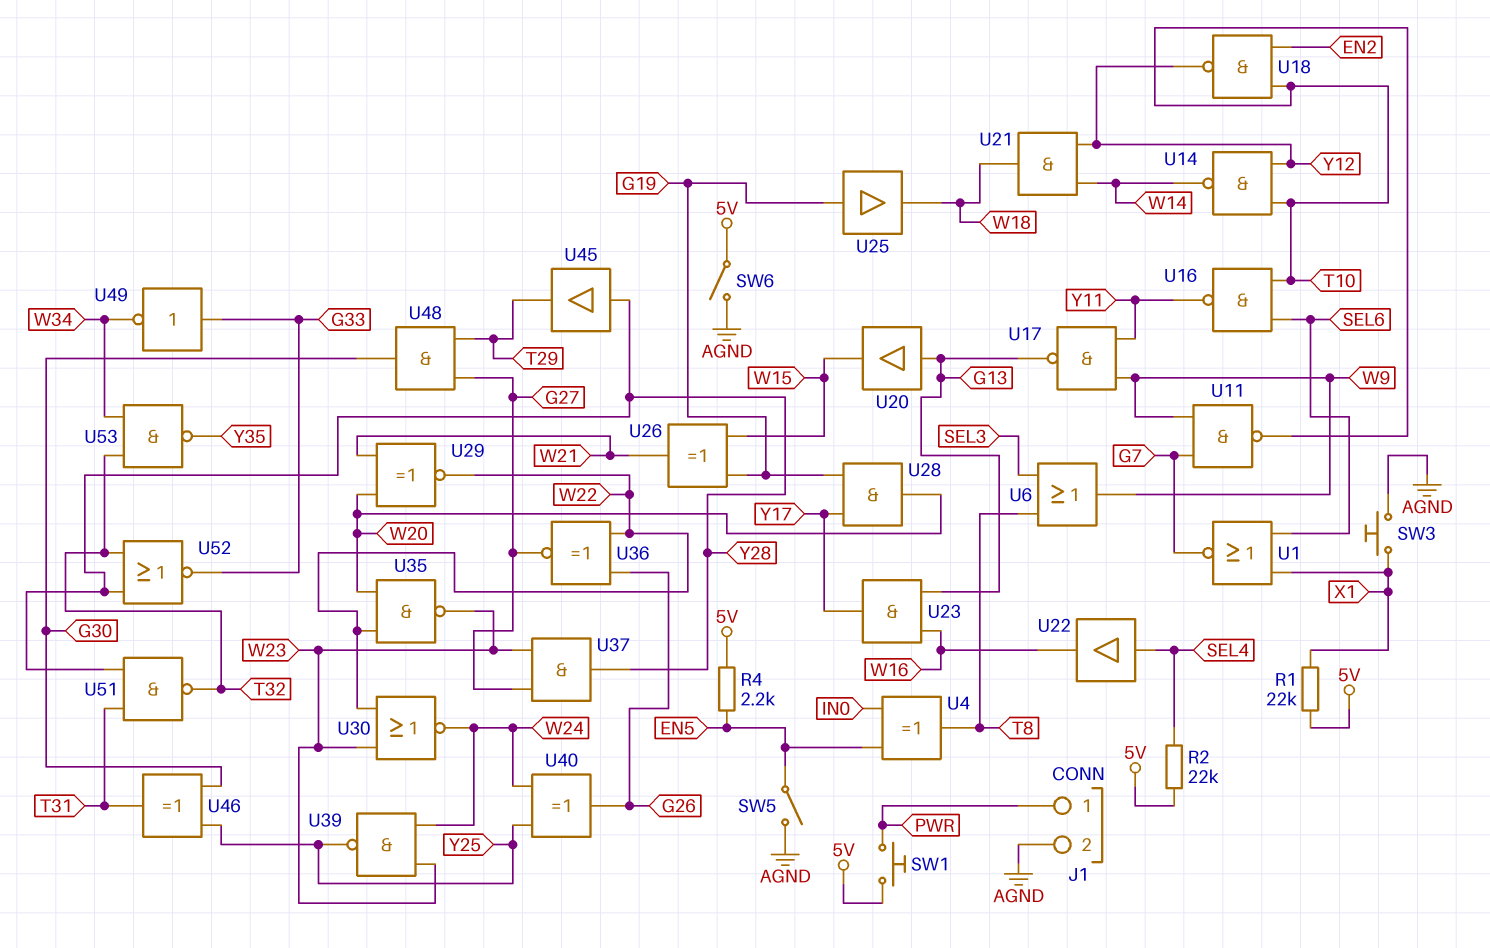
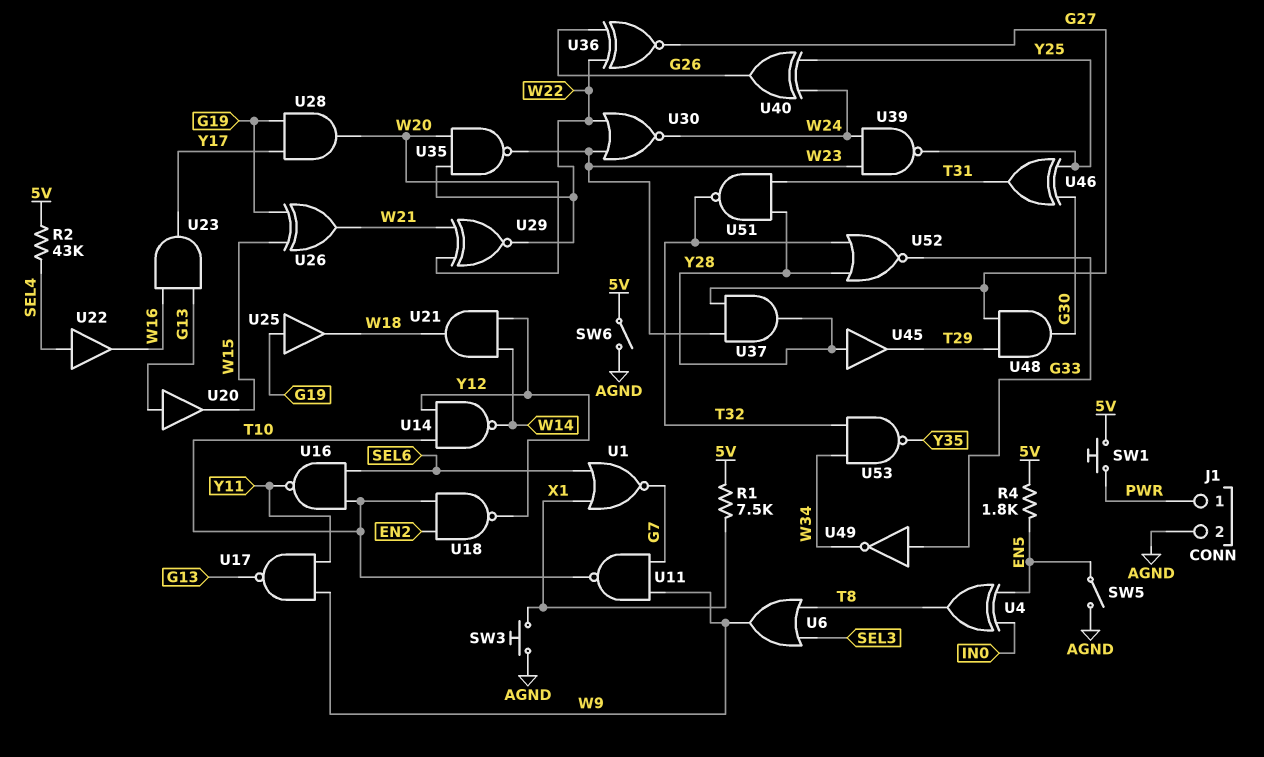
R1: 22k (5V, X1) -> 7.5k (5V, X1)
R2: 22k (5V, SEL4) -> 43k (5V, SEL4)
R4: 2.2k (5V, EN5) -> 1.8k (5V, EN5)

